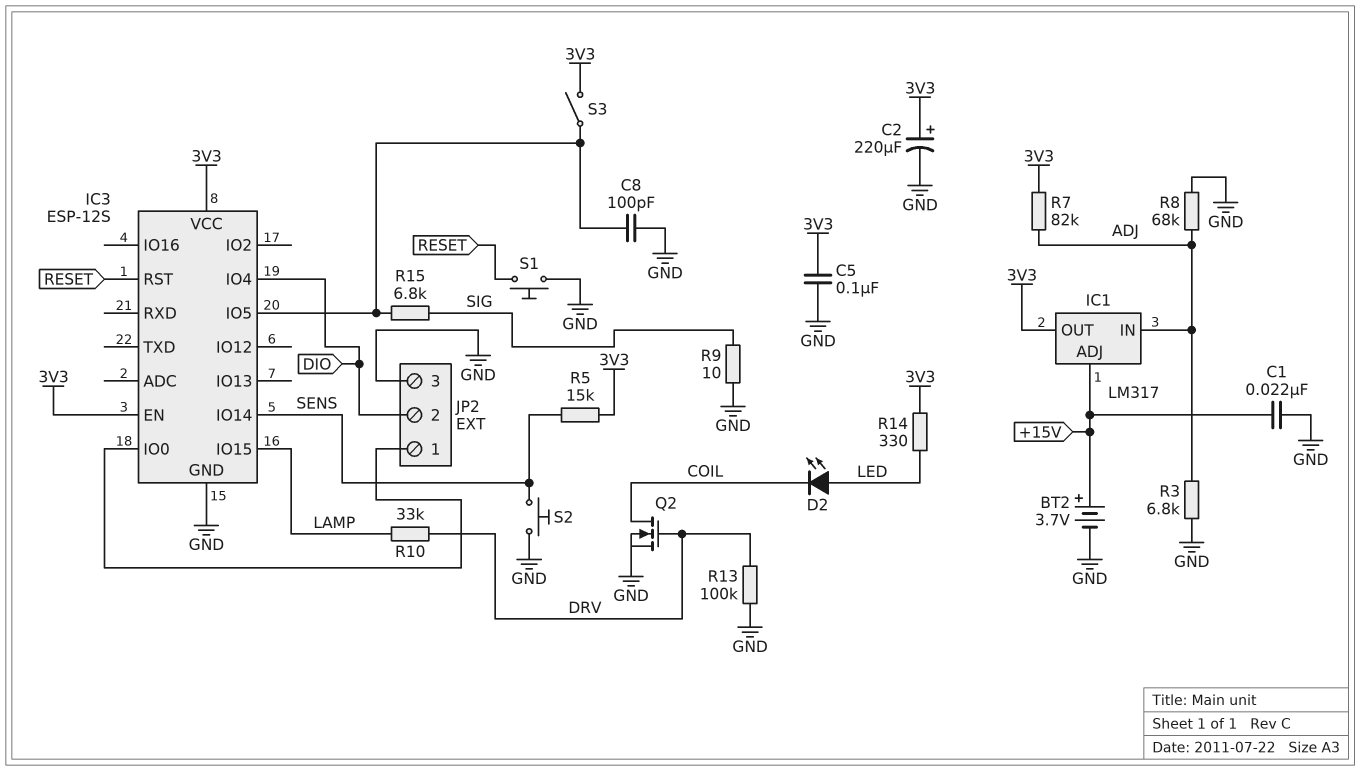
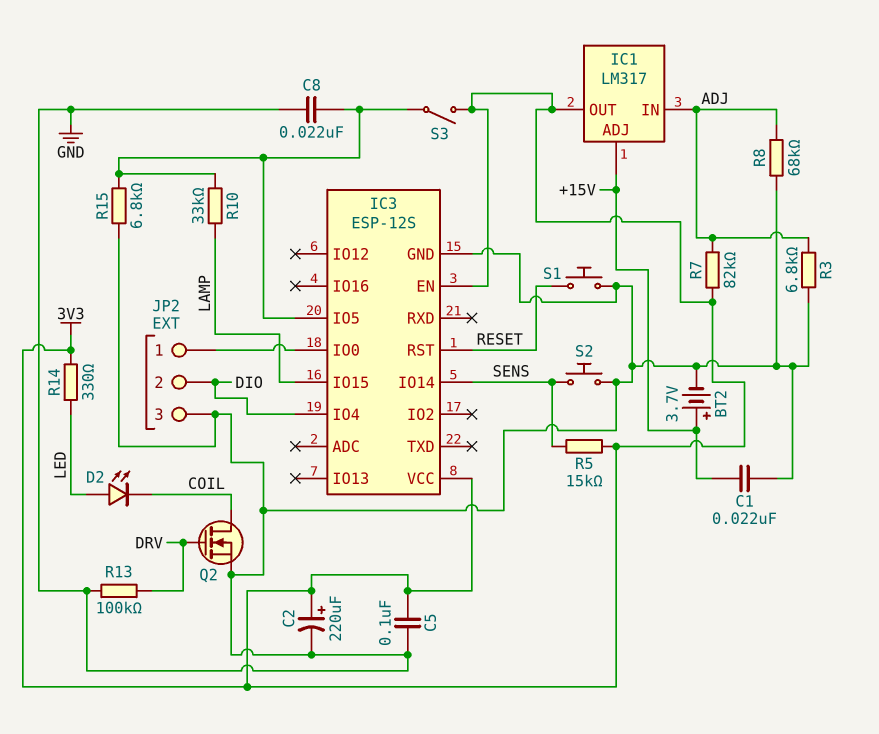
C8: 100pF (GND, IC3/IO5) -> 22nF (GND, IC3/IO5)
R9: 10 (GND, SIG) -> none
R10: 33k (DRV, LAMP) -> 33k (IC3/IO5, LAMP)
R15: 6.8k (IC3/IO5, SIG) -> 6.8k (GND, IC3/IO5)

